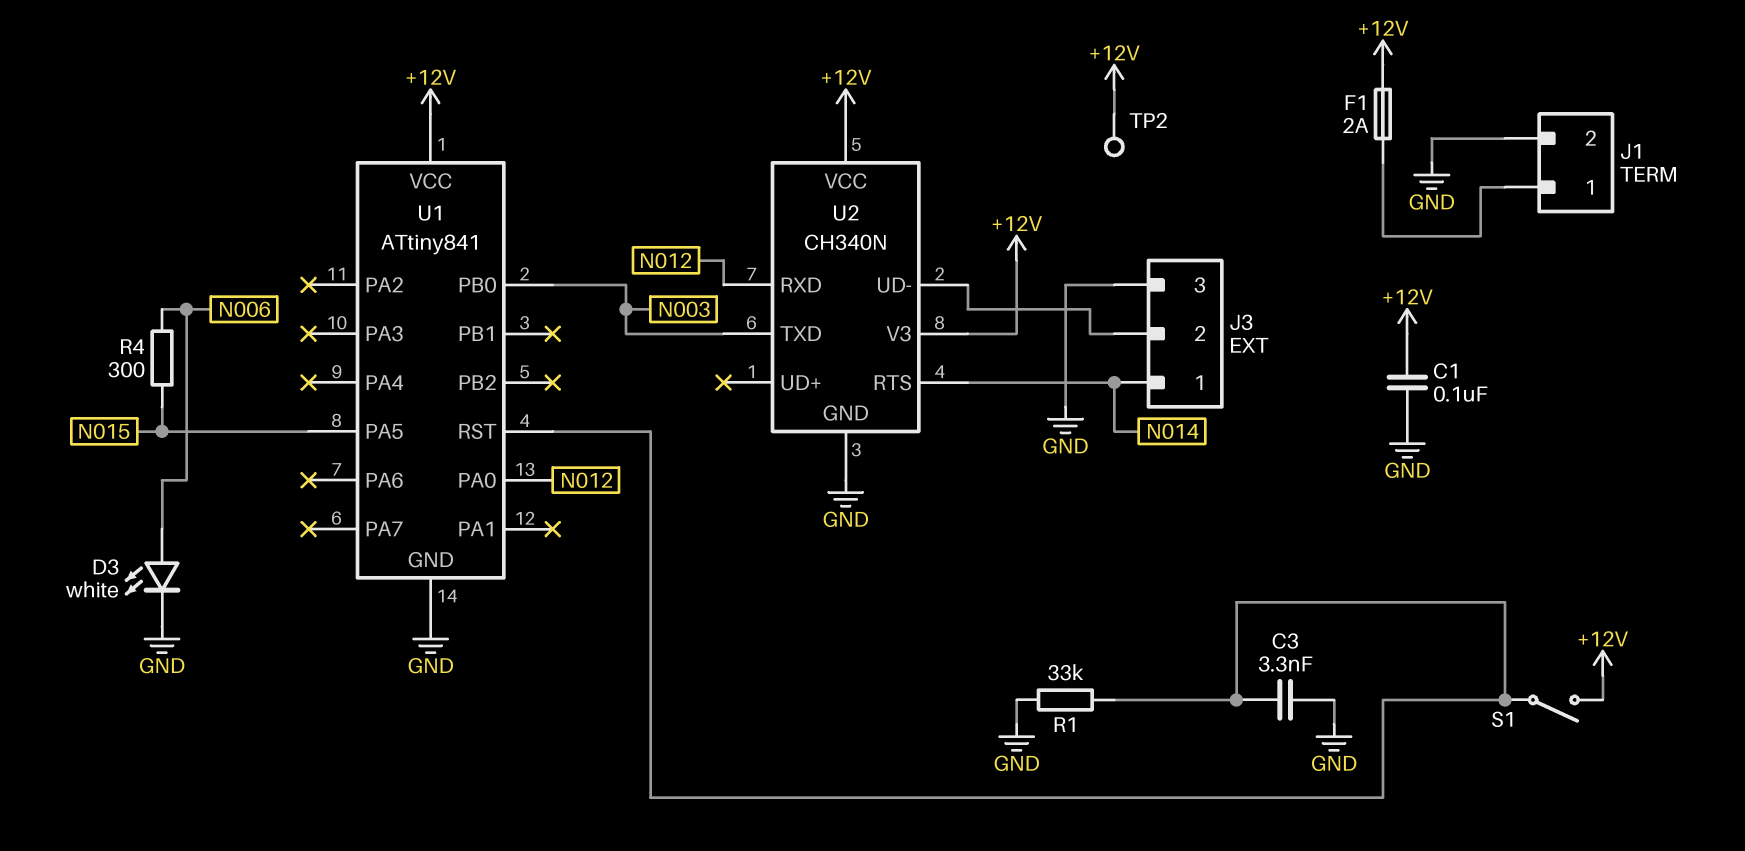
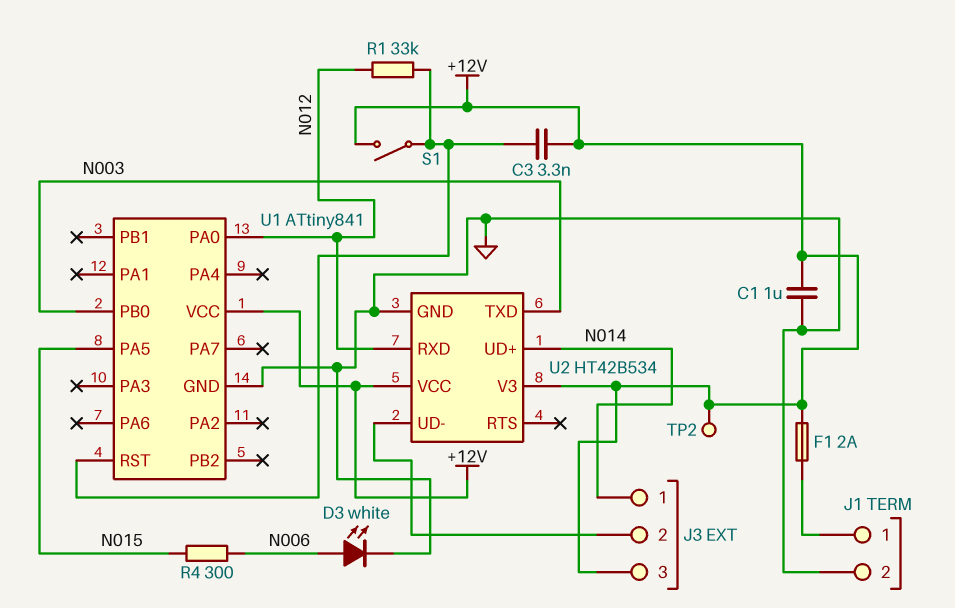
C1: 100nF (+12V, GND) -> 1uF (+12V, GND)
C3: 3.3nF (GND, U1/RST) -> 3.3nF (+12V, U1/RST)
J3 pin 3: GND -> +12V
R1: 33k (GND, U1/RST) -> 33k (N012, U1/RST)
U2: CH340N -> HT42B534
U2 pin RTS: N014 -> none
U2 pin UD+: none -> N014

